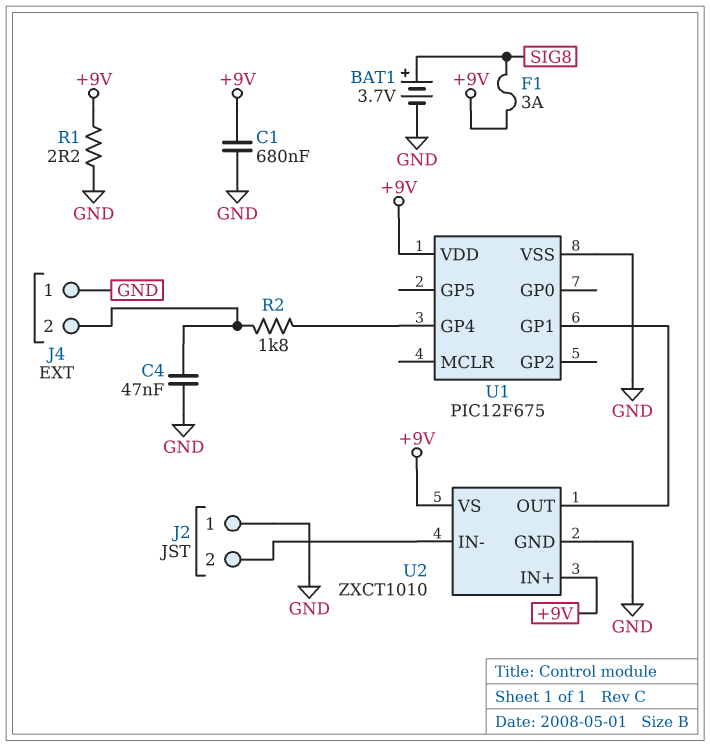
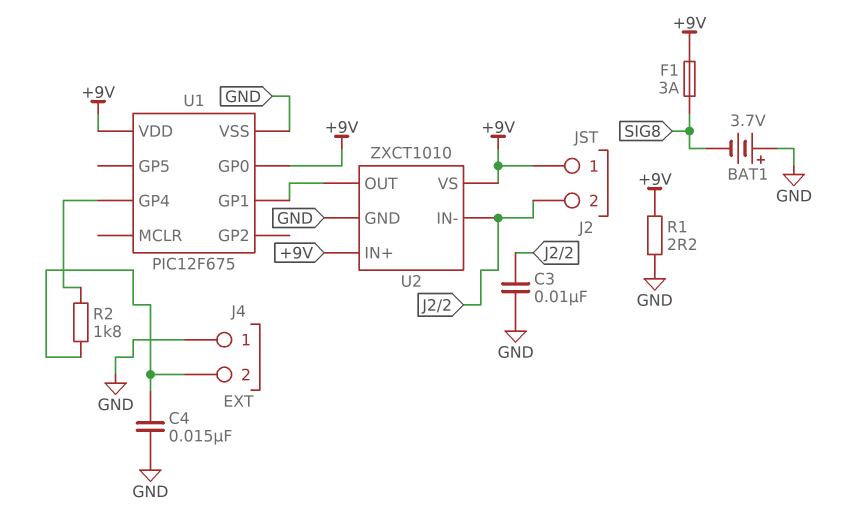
BAT1: 3.7V (plus SIG8, minus GND) -> 3.7V (plus GND, minus SIG8)
C1: 680nF (+9V, GND) -> none
C3: none -> 10nF (GND, J2/2)
C4: 47nF (GND, J4/2) -> 15nF (GND, J4/2)
J2 pin 1: GND -> +9V
U1 pin GP0: none -> +9V

